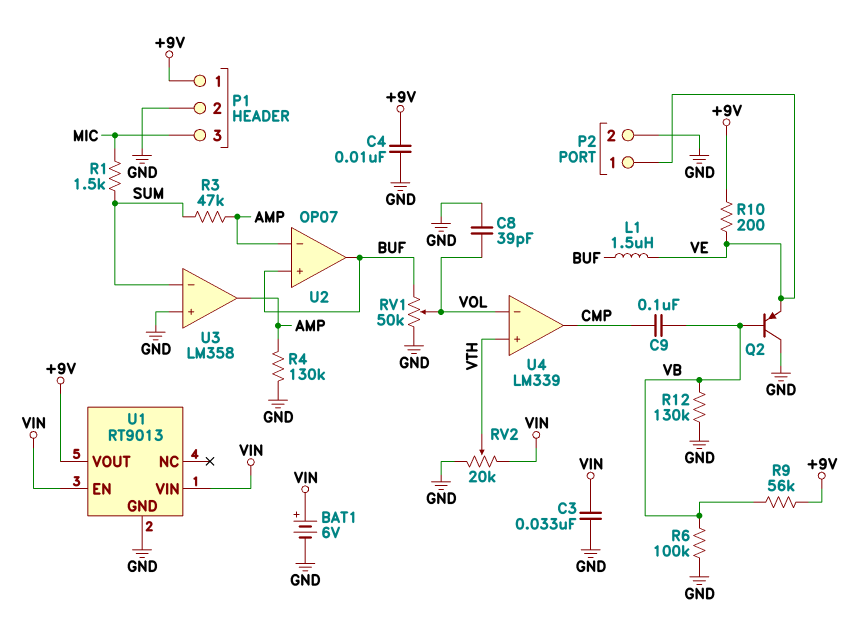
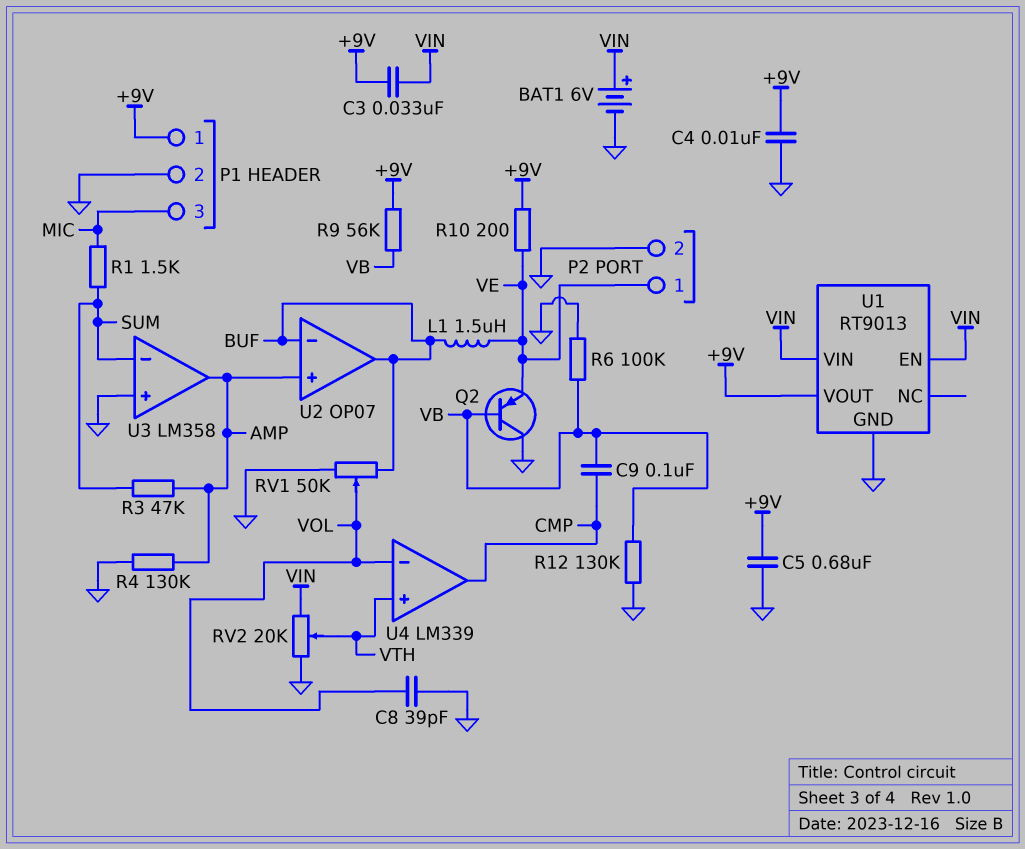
C3: 33nF (GND, VIN) -> 33nF (+9V, VIN)
C5: none -> 680nF (+9V, GND)
U2 pin in+: BUF -> AMP
U2 pin in-: AMP -> BUF

